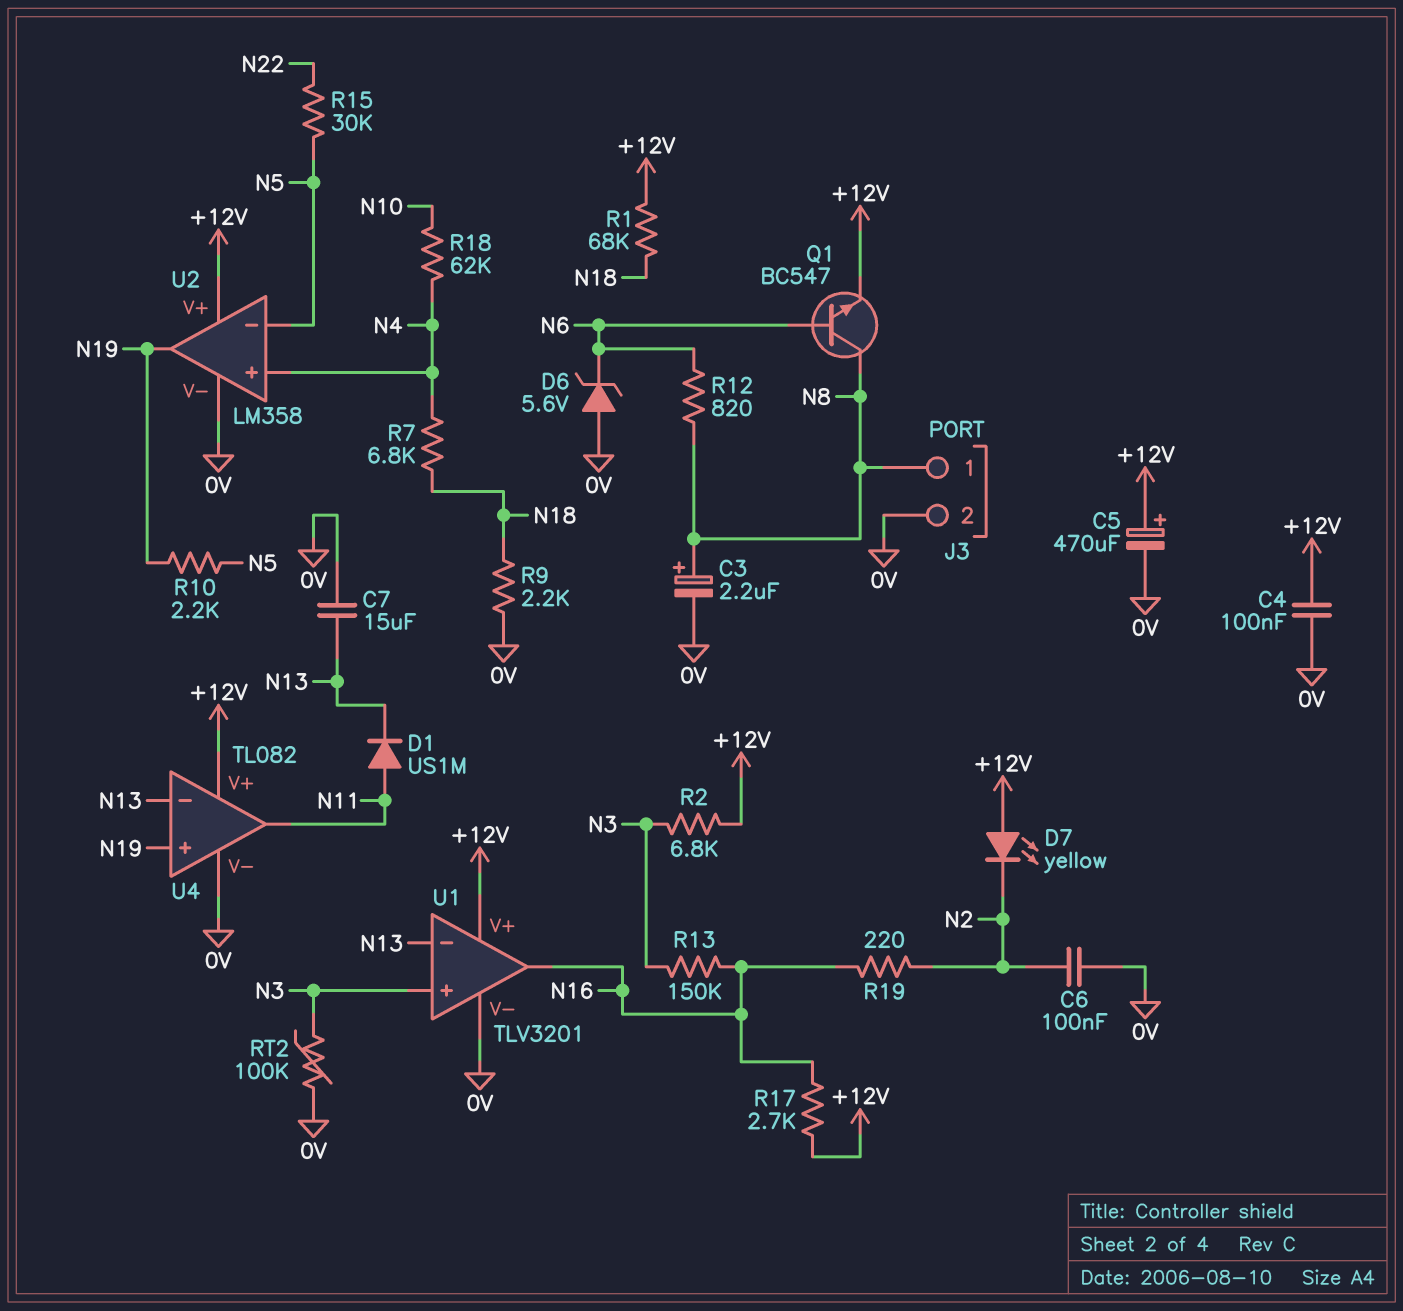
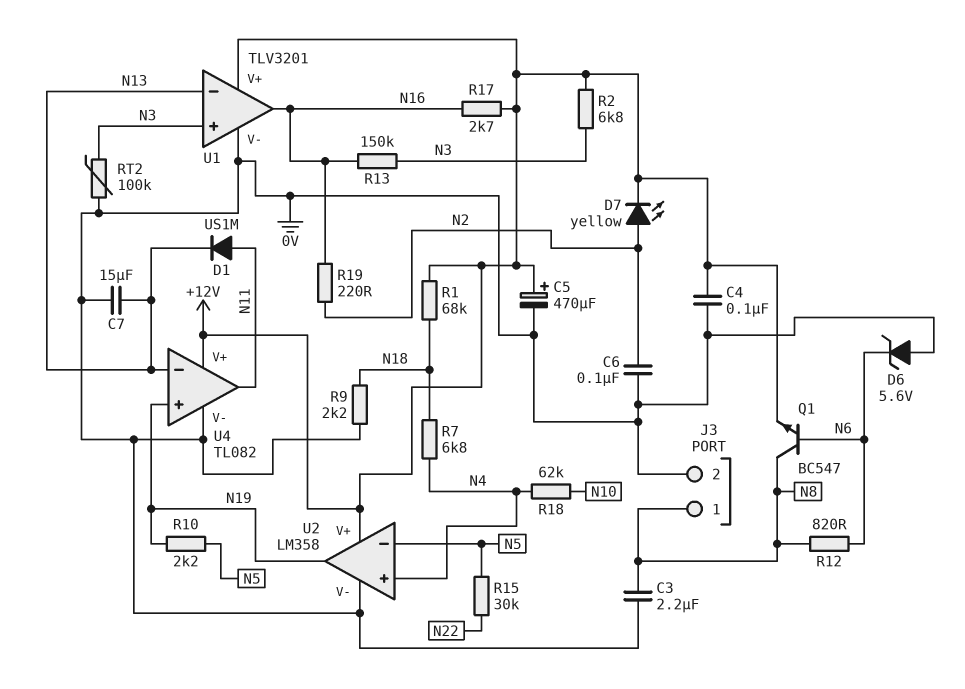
C3: 2.2uF (plus N8, minus 0V) -> 2.2uF (0V, N8)
D7: LED yellow (A +12V, K N2) -> LED yellow (A N2, K +12V)

